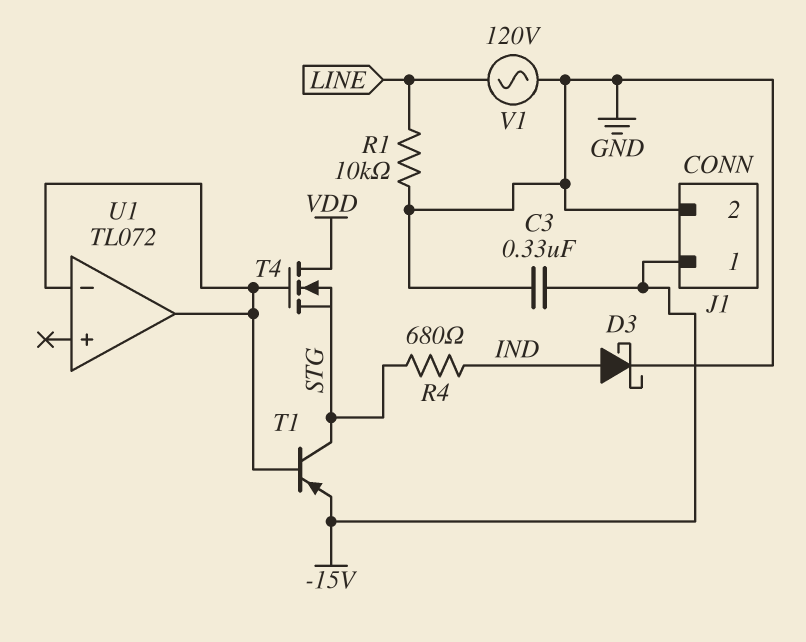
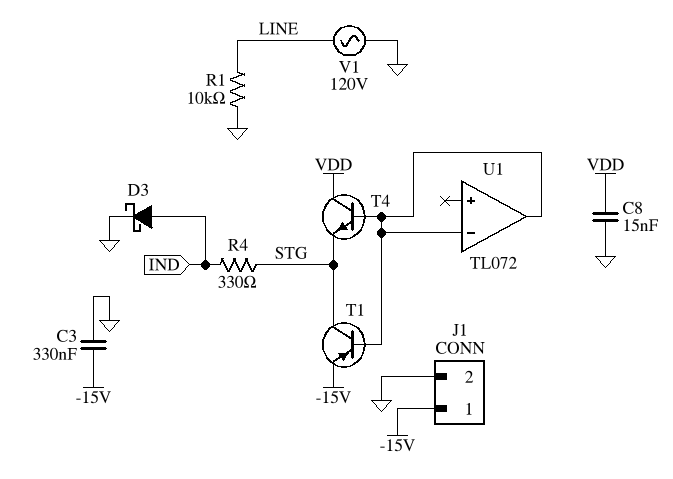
C8: none -> 15nF (GND, VDD)
R4: 680 (IND, STG) -> 330 (IND, STG)
T4: NMOS (G U1/in-, D VDD, S STG) -> NPN (B U1/in-, C VDD, E STG)

